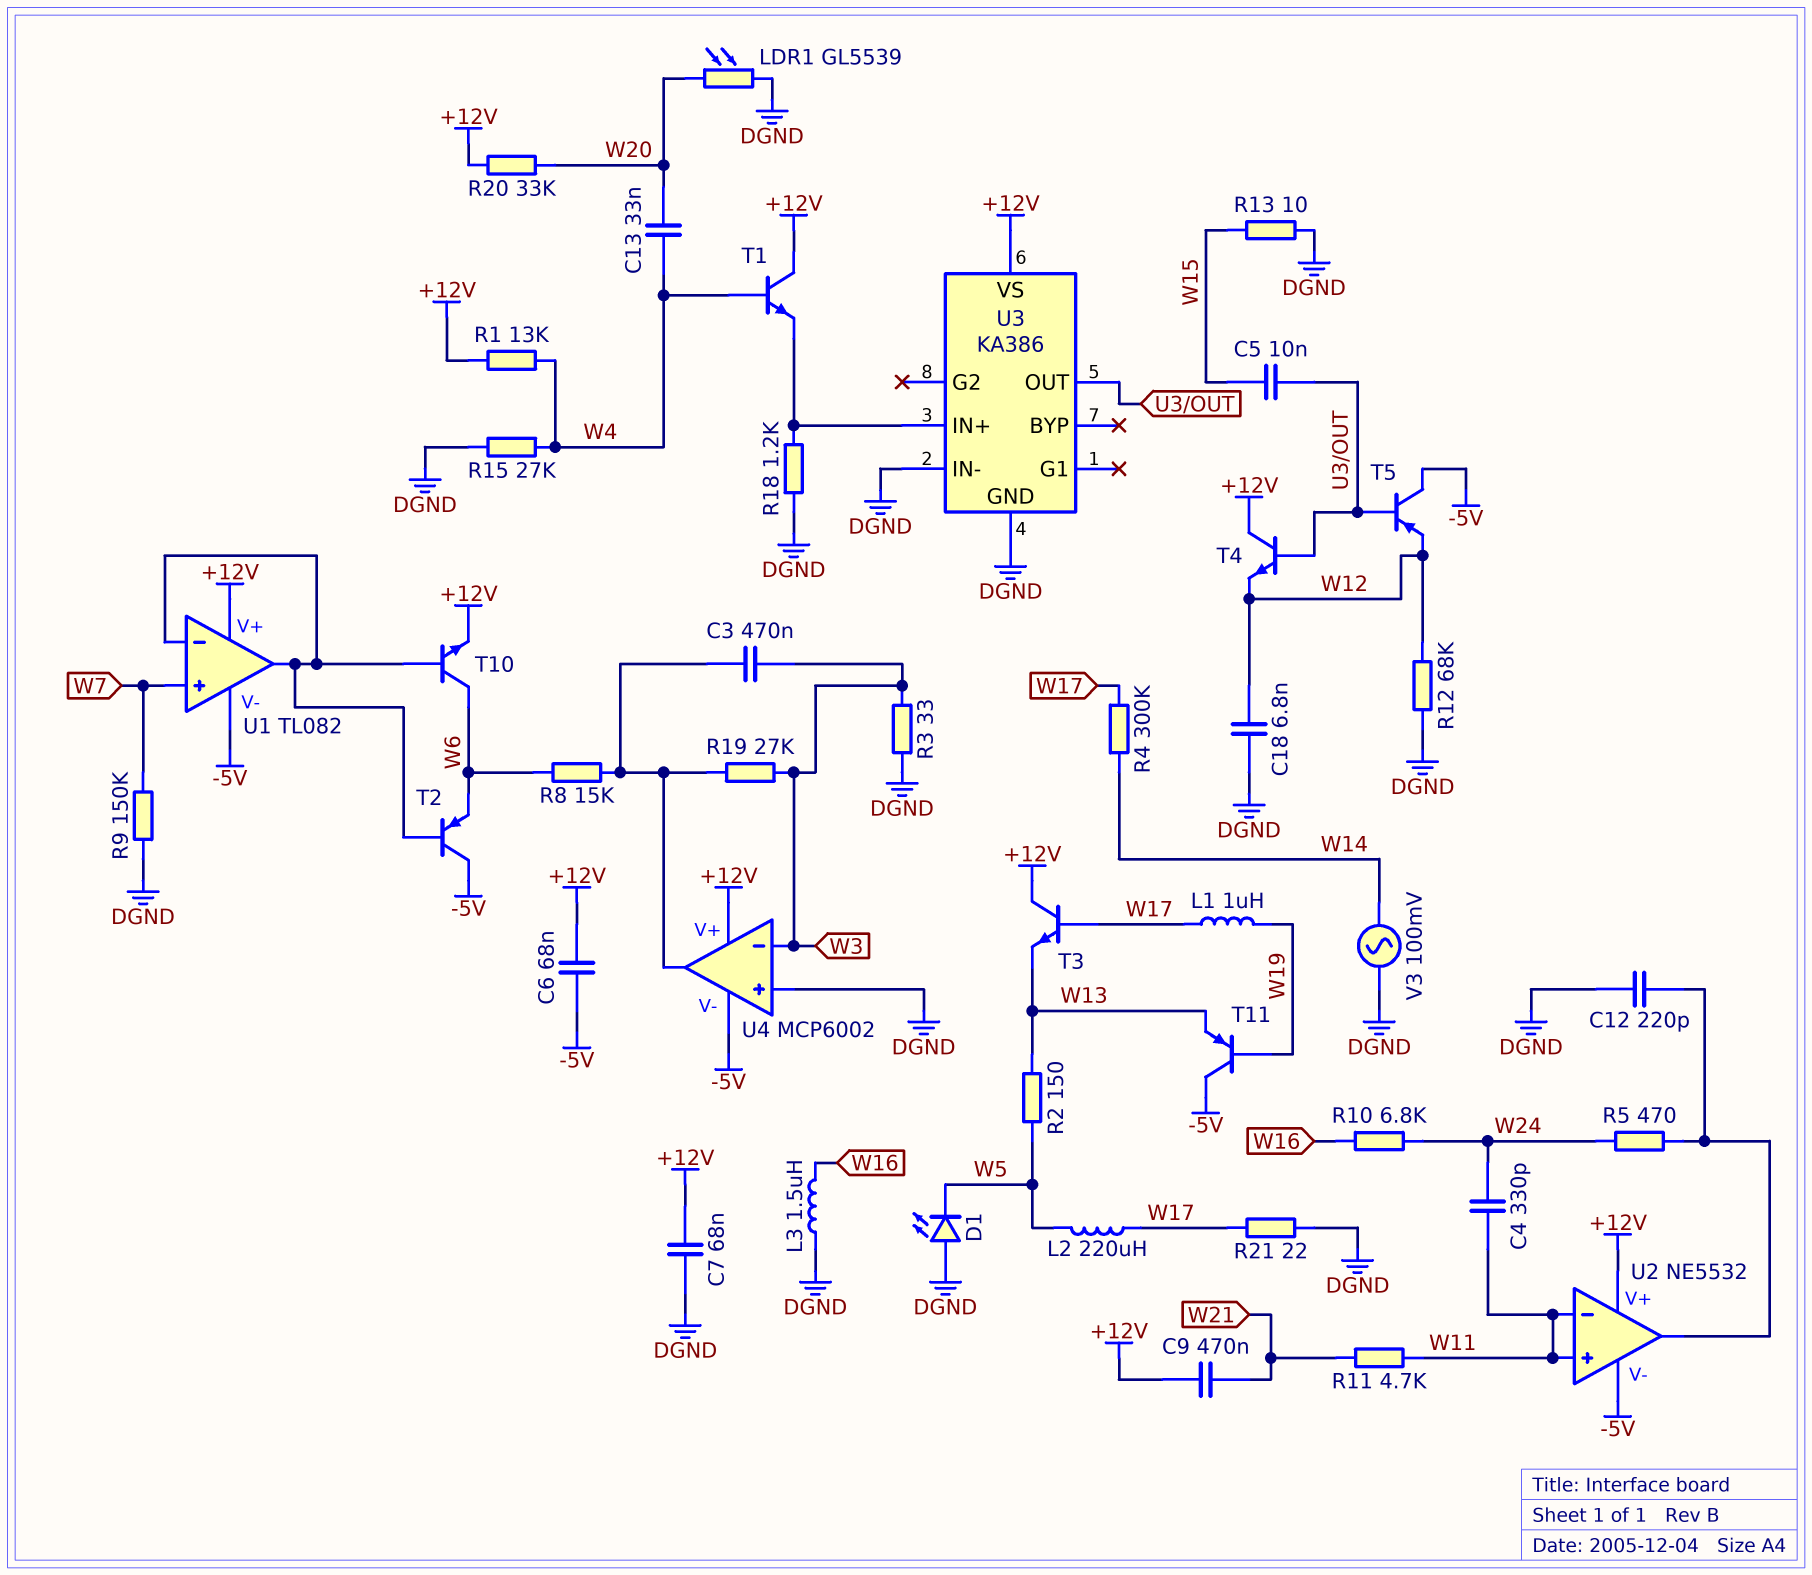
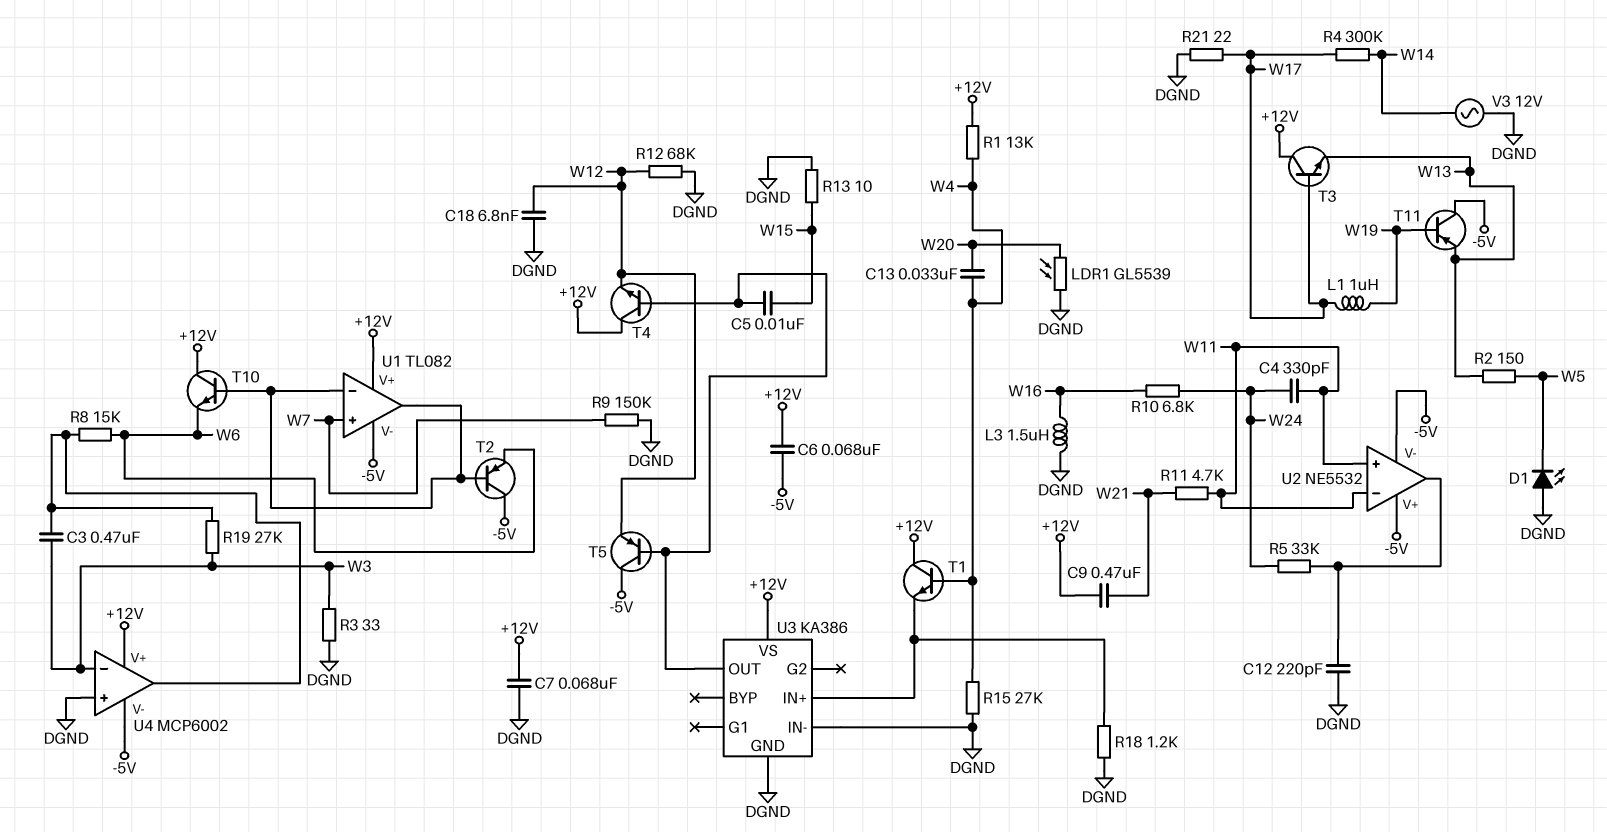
L2: 220uH (W5, W17) -> none
R5: 470 (U2/out, W24) -> 33k (U2/out, W24)
R20: 33k (+12V, W20) -> none
T10: NPN (B U1/in-, C W6, E +12V) -> NPN (B U1/in-, C +12V, E W6)
U2 pin V+: +12V -> -5V
V3: AC 100mV (DGND, W14) -> AC 12V (DGND, W14)

